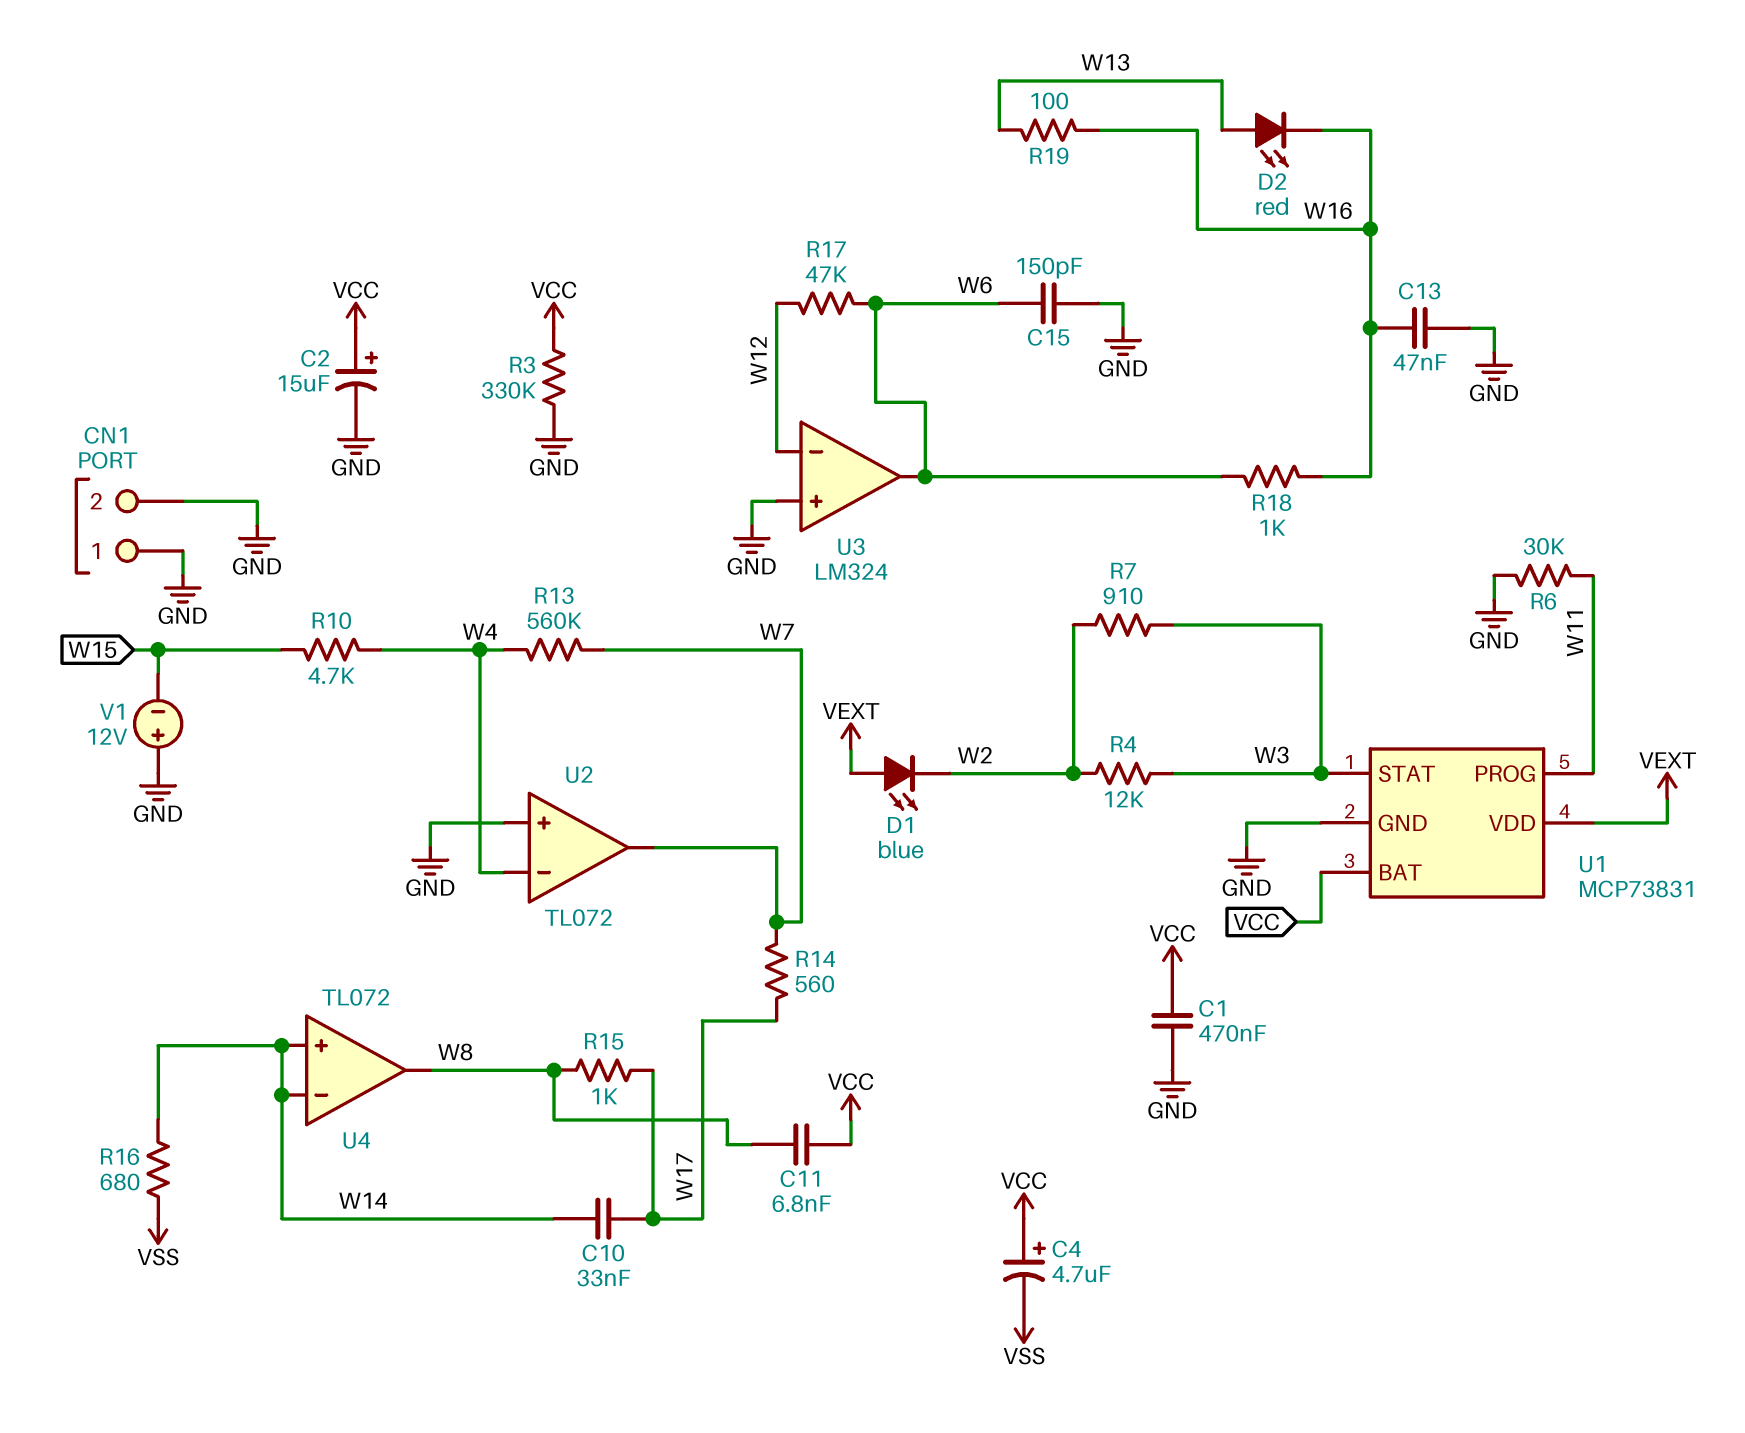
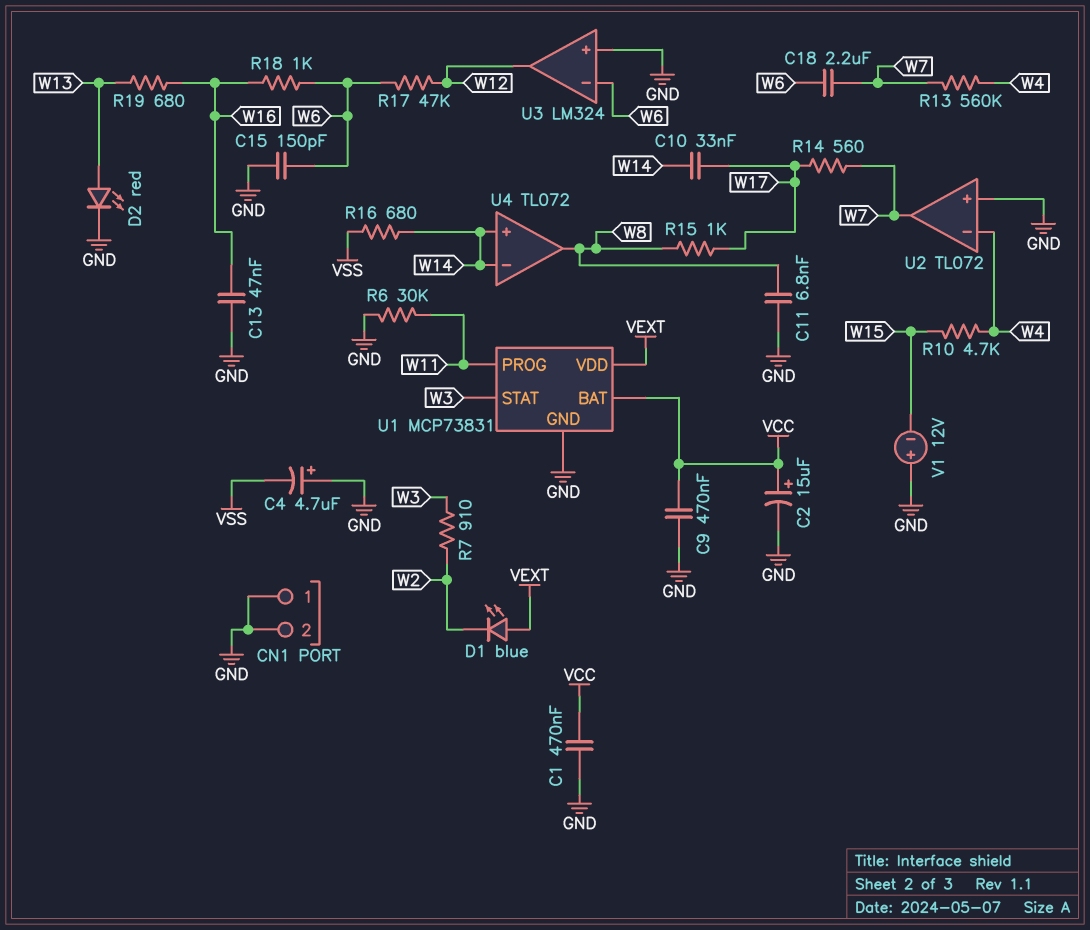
C4: 4.7uF (plus VCC, minus VSS) -> 4.7uF (plus GND, minus VSS)
C9: none -> 470nF (GND, VCC)
C11: 6.8nF (VCC, W8) -> 6.8nF (GND, W8)
C18: none -> 2.2uF (W6, W7)
D2: LED red (A W13, K W16) -> LED red (A W13, K GND)
R3: 330k (GND, VCC) -> none
R4: 12k (W2, W3) -> none
R19: 100 (W13, W16) -> 680 (W13, W16)
U3 pin in-: W12 -> W6
U3 pin out: W6 -> W12

